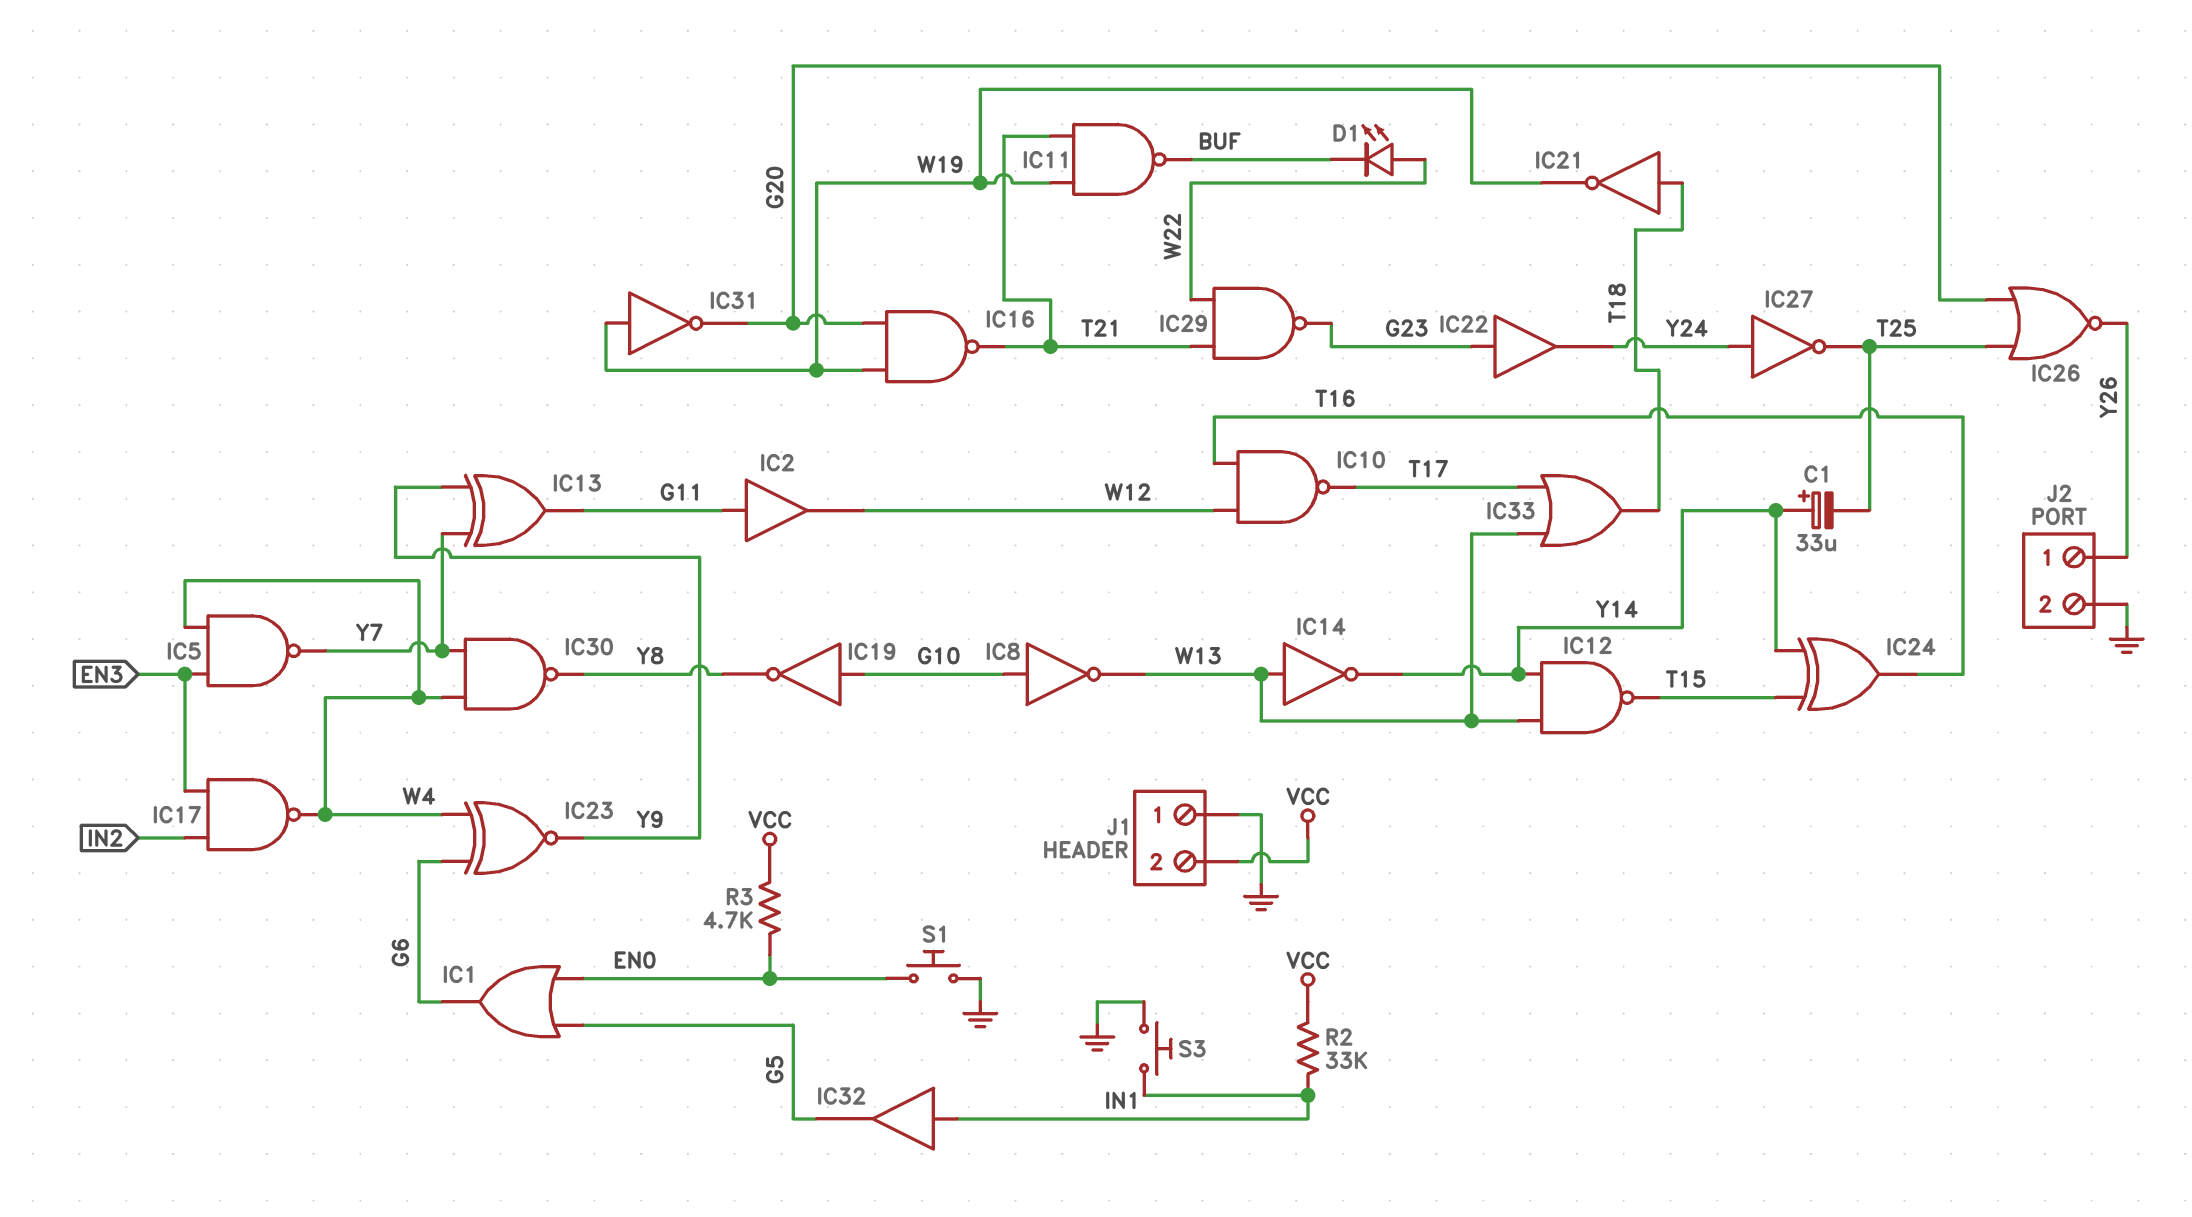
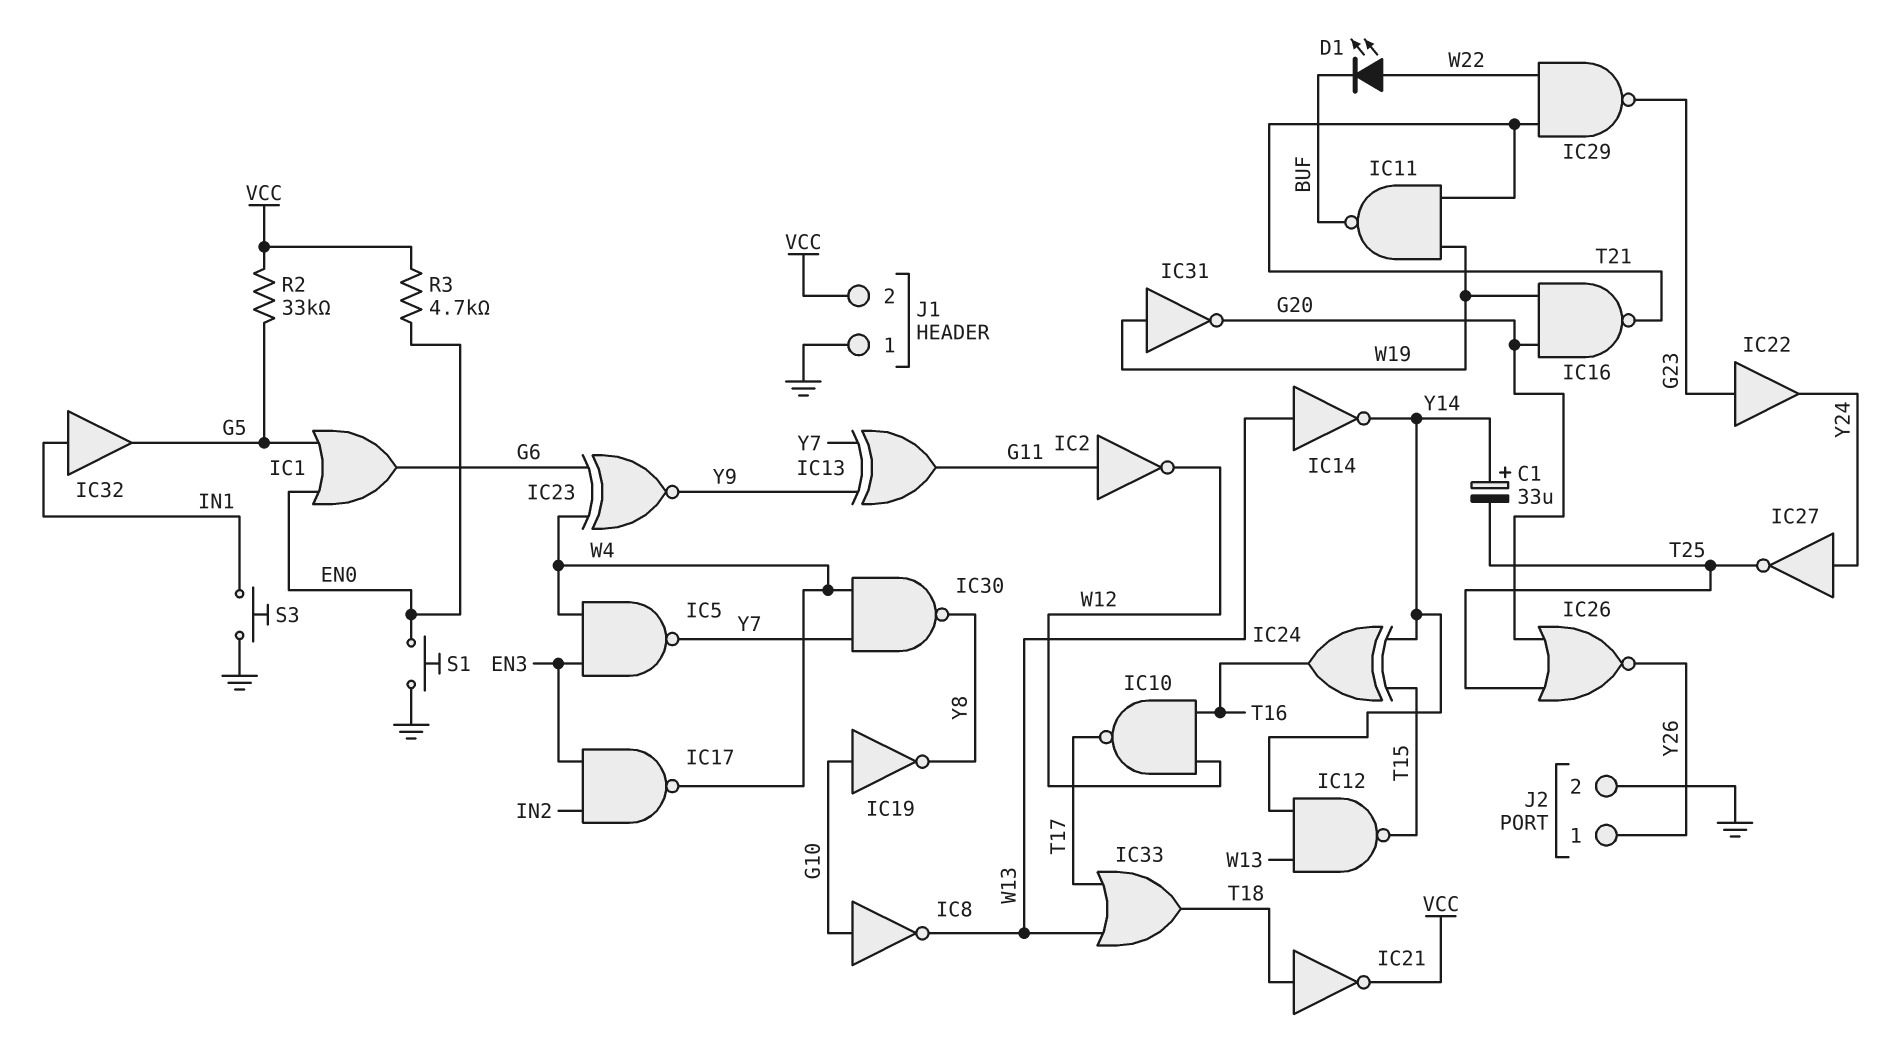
IC2: buffer (in G11, out W12) -> NOT (in G11, out W12)
IC21: NOT (in T18, out W19) -> NOT (in T18, out VCC)
R2: 33k (IN1, VCC) -> 33k (G5, VCC)

